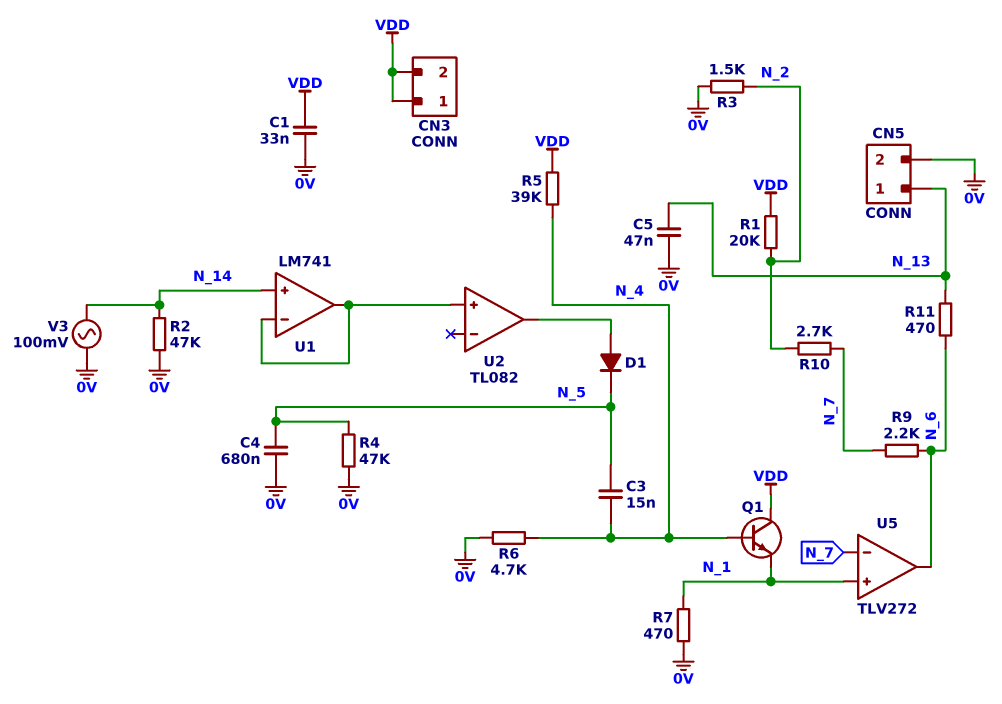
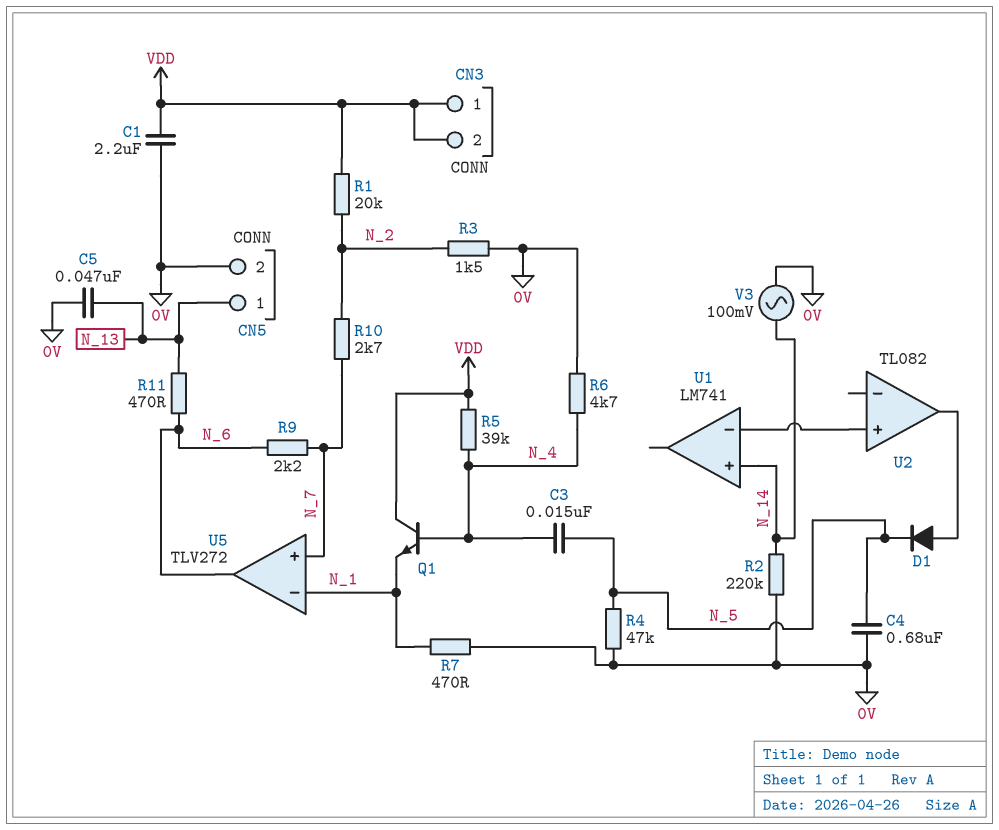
C1: 33nF (0V, VDD) -> 2.2uF (0V, VDD)
R2: 47k (0V, N_14) -> 220k (0V, N_14)
U1 pin out: U1/in- -> none
U5 pin in+: N_1 -> N_7
U5 pin in-: N_7 -> N_1

